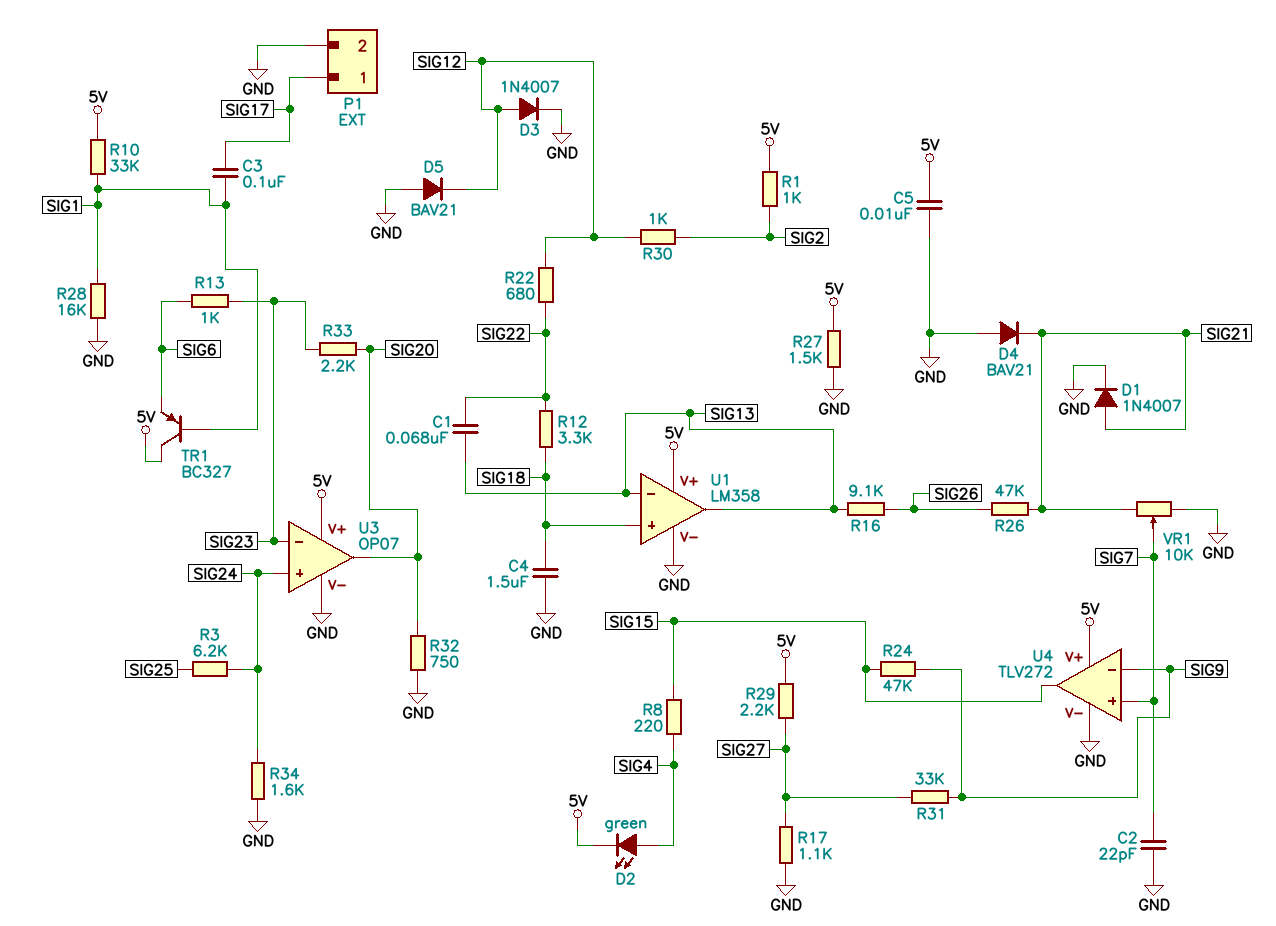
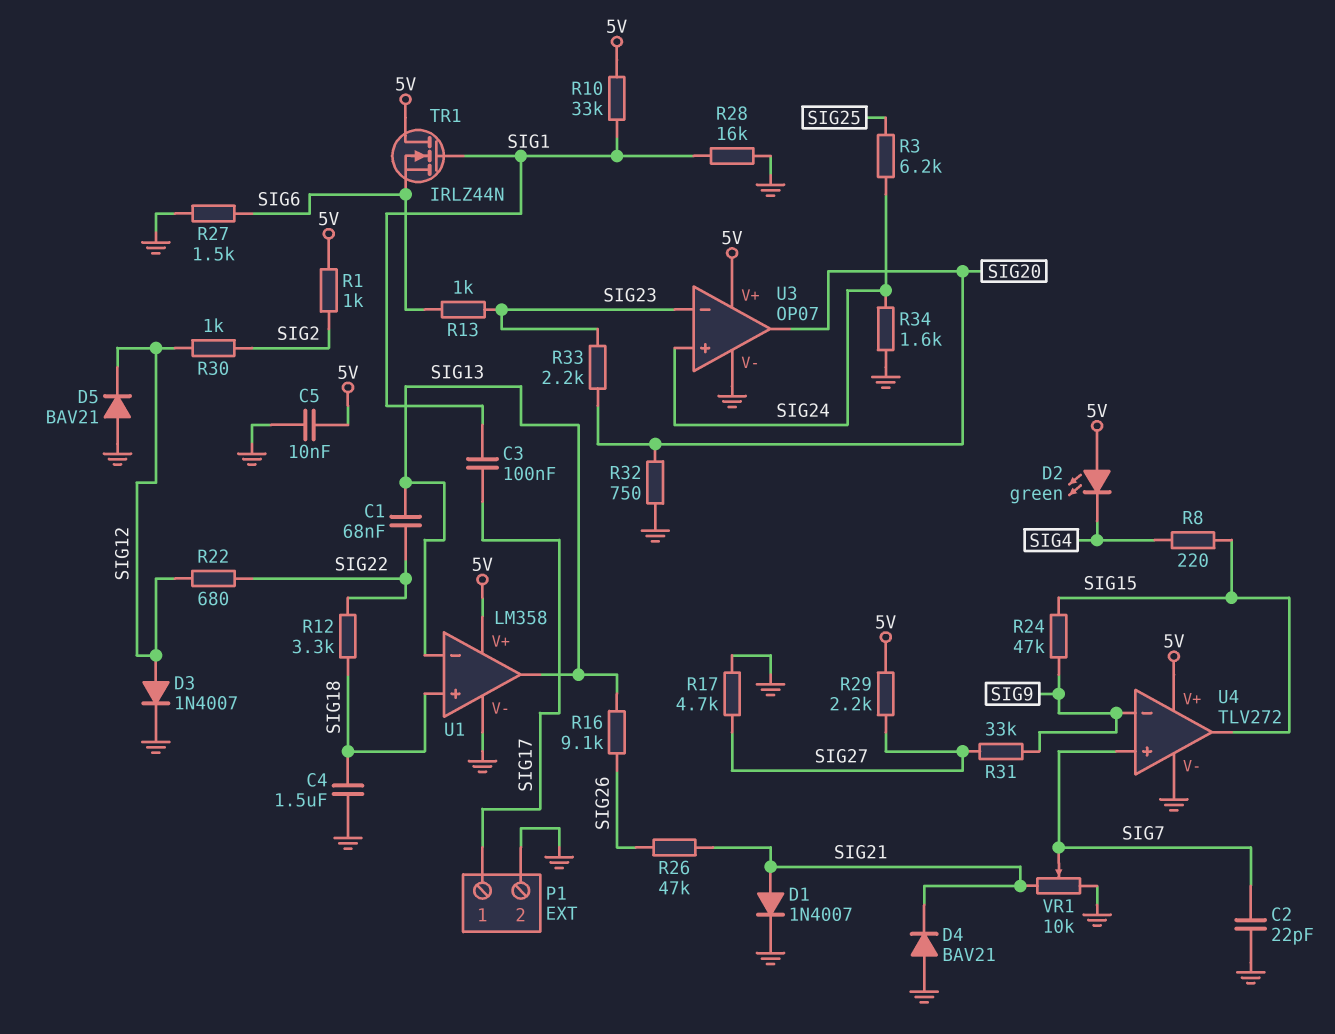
D2: LED green (A SIG4, K 5V) -> LED green (A 5V, K SIG4)
R17: 1.1k (GND, SIG27) -> 4.7k (GND, SIG27)
R27: 1.5k (5V, GND) -> 1.5k (GND, SIG6)
TR1: PNP BC327 (B SIG1, C 5V, E SIG6) -> NMOS IRLZ44N (G SIG1, D 5V, S SIG6)

